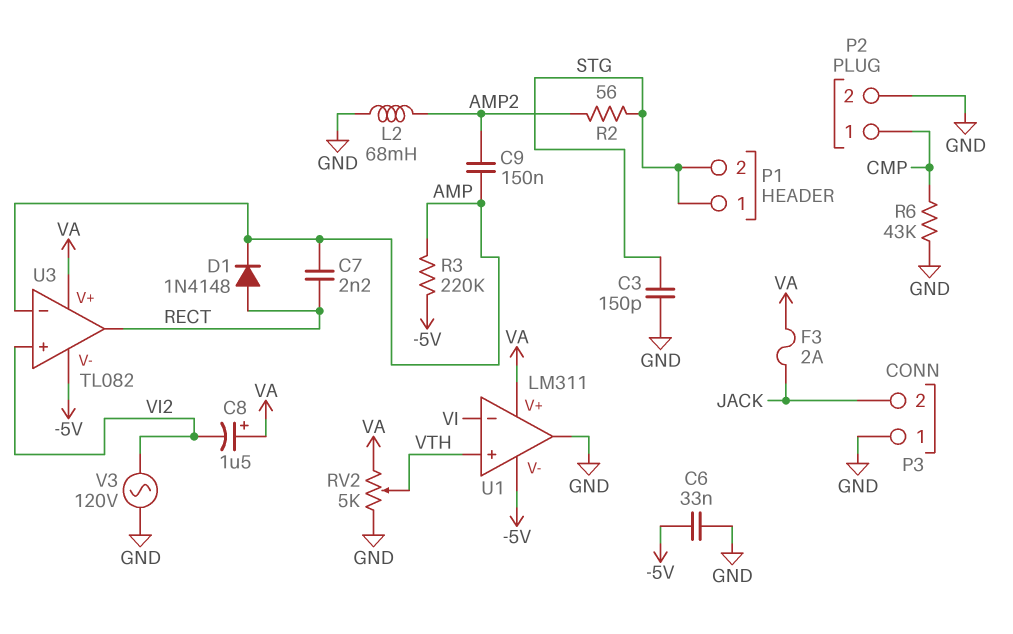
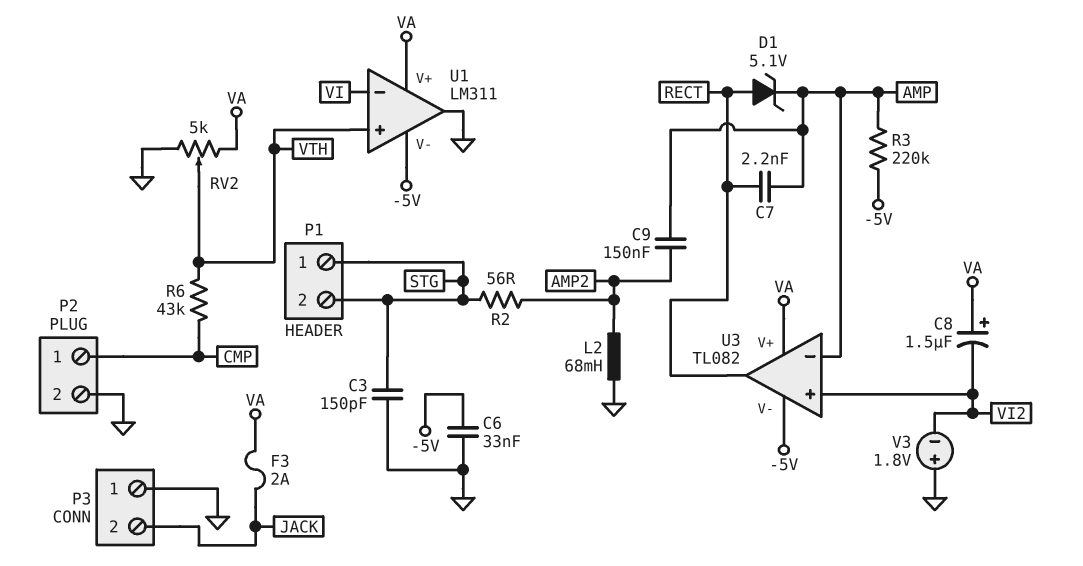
D1: diode 1N4148 (A RECT, K AMP) -> zener 5.1V (A RECT, K AMP)
R6: 43k (CMP, GND) -> 43k (CMP, VTH)
V3: AC 120V (GND, VI2) -> 1.8V (plus GND, minus VI2)

